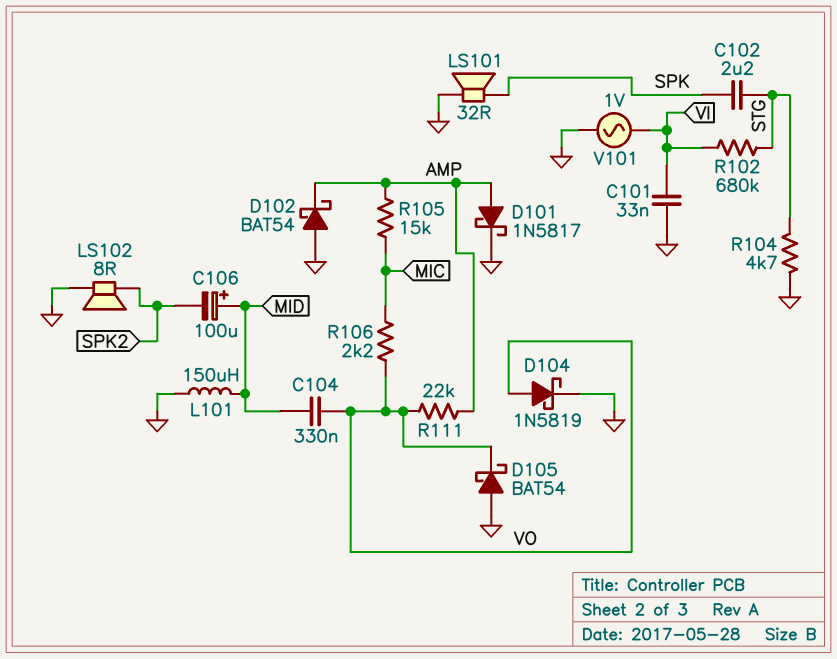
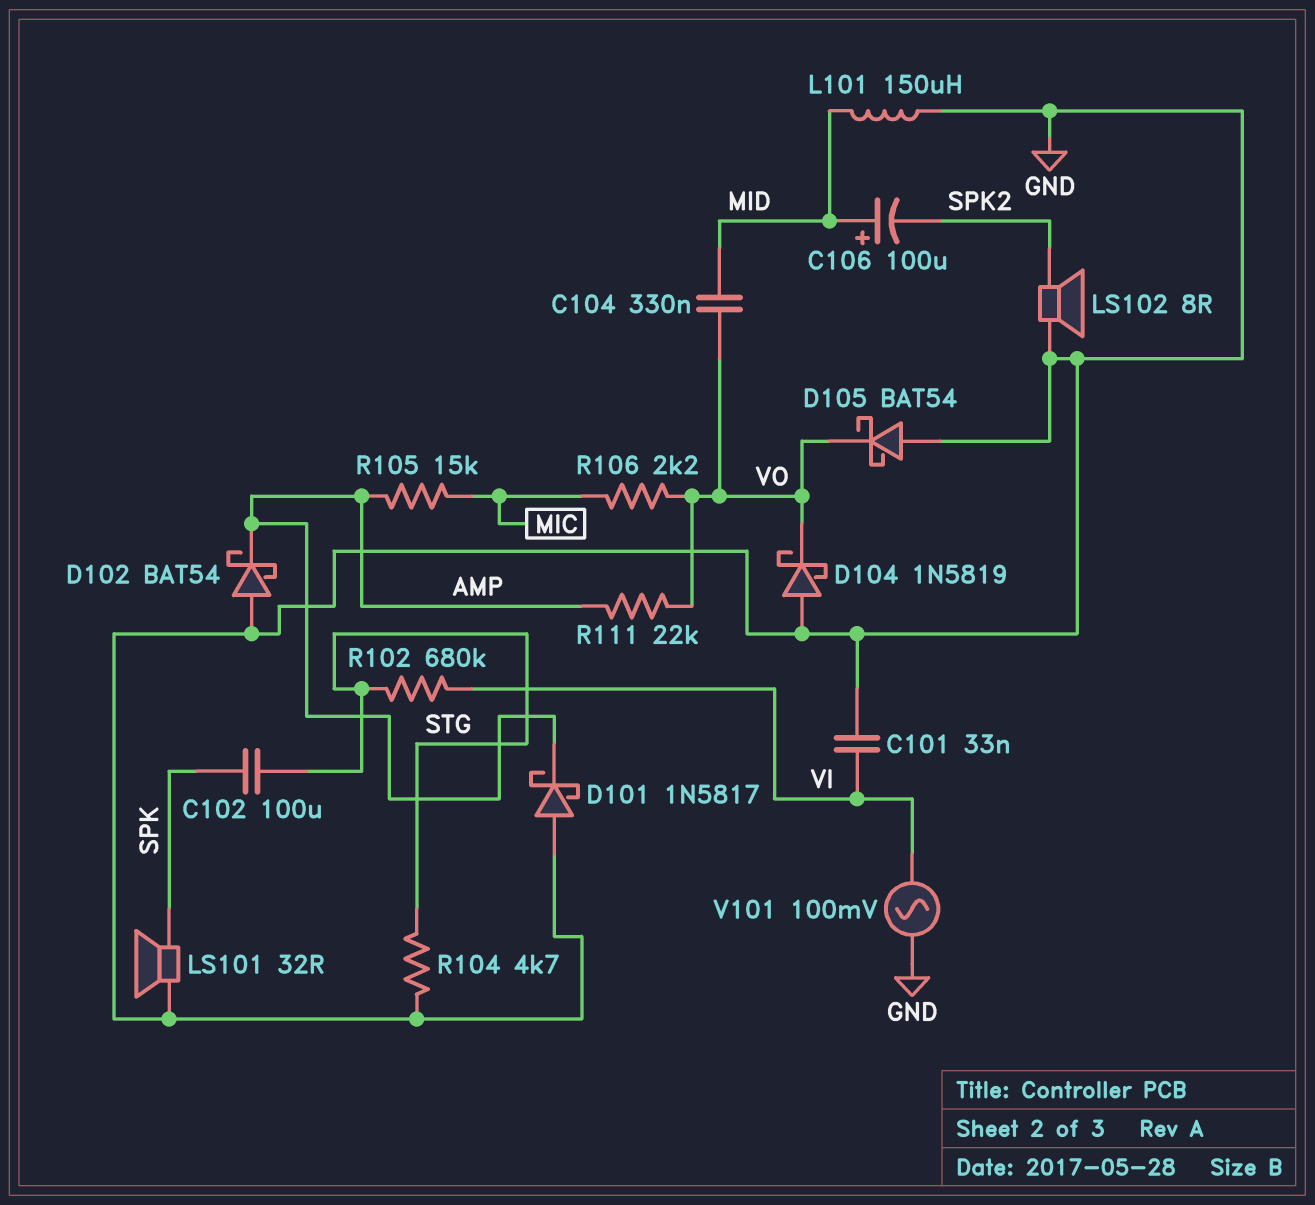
C102: 2.2uF (SPK, STG) -> 100uF (SPK, STG)
D101: schottky 1N5817 (A AMP, K GND) -> schottky 1N5817 (A GND, K AMP)
D104: schottky 1N5819 (A VO, K GND) -> schottky 1N5819 (A GND, K VO)
V101: AC 1V (GND, VI) -> AC 100mV (GND, VI)

